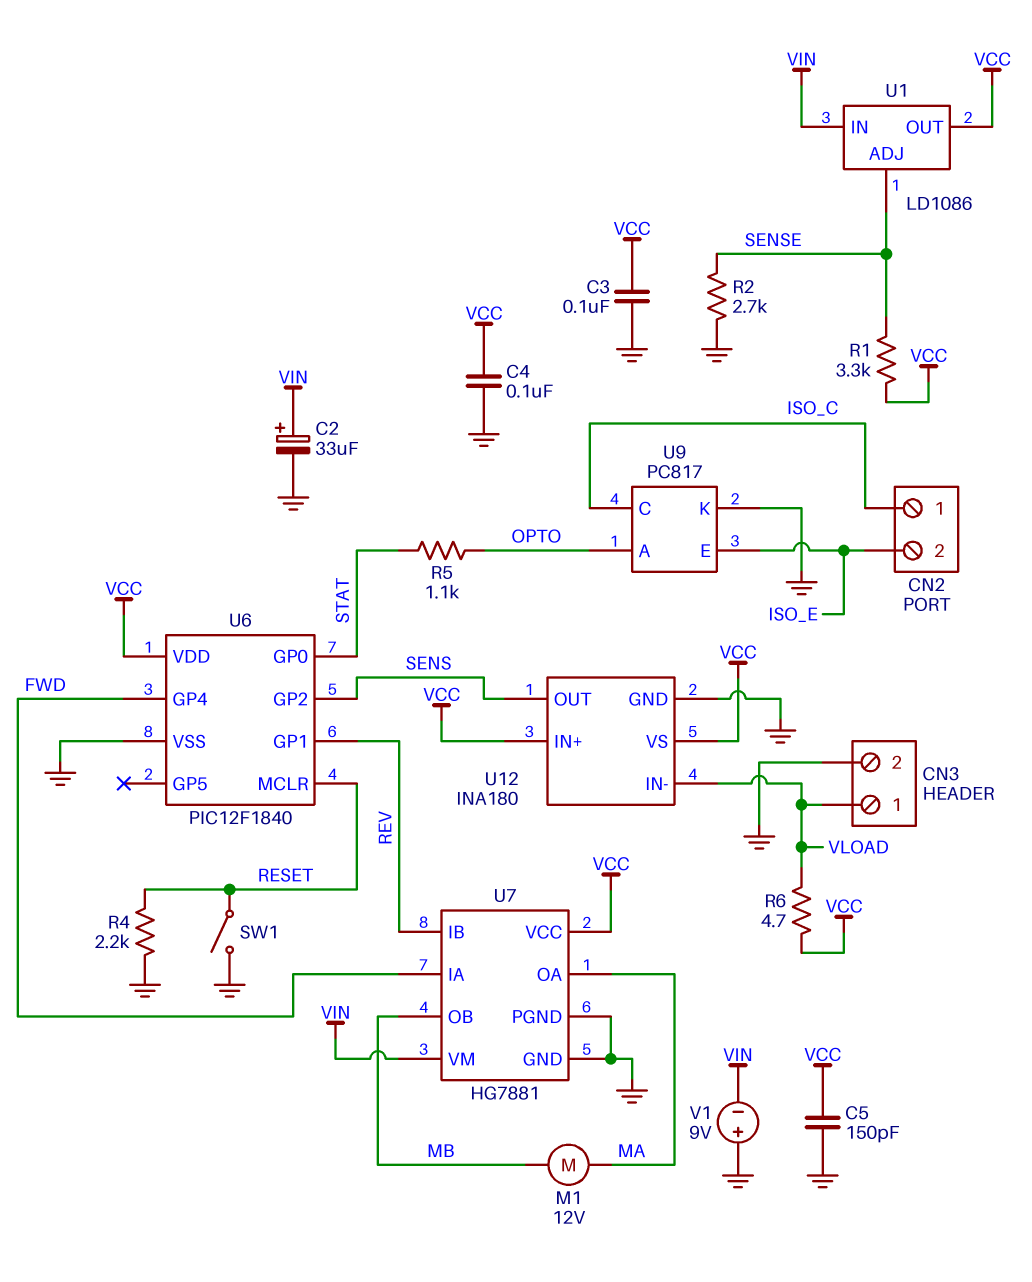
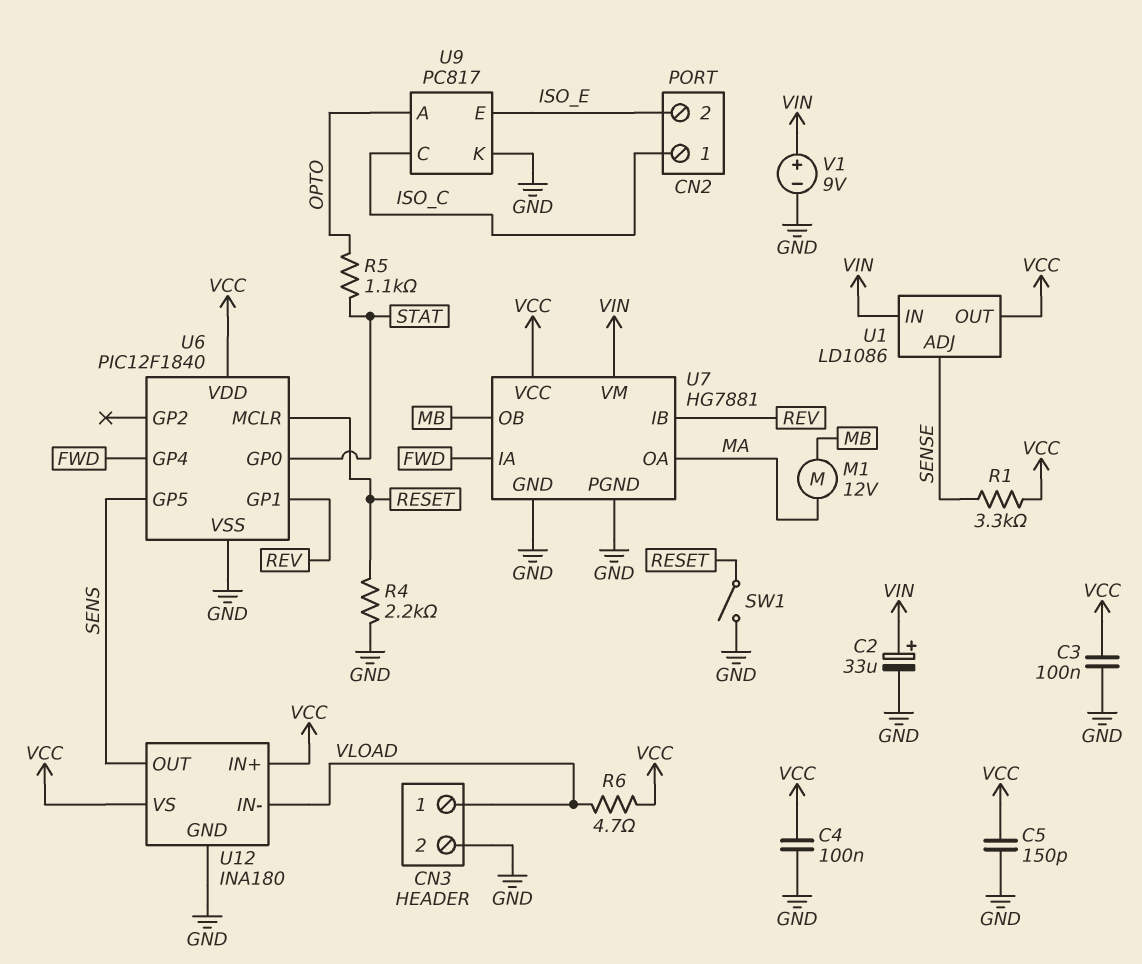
R2: 2.7k (GND, SENSE) -> none
U6 pin GP2: SENS -> none
U6 pin GP5: none -> SENS
V1: 9V (plus GND, minus VIN) -> 9V (plus VIN, minus GND)

